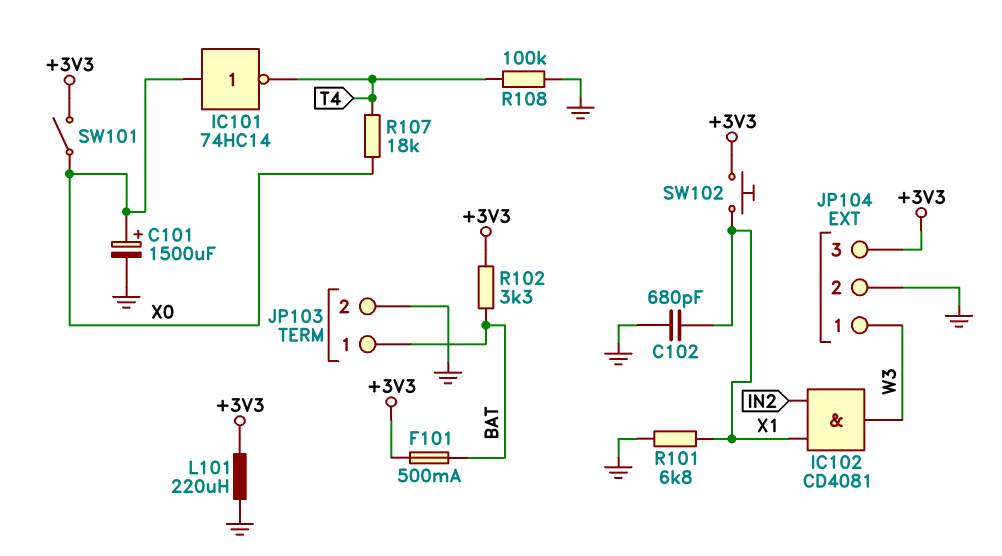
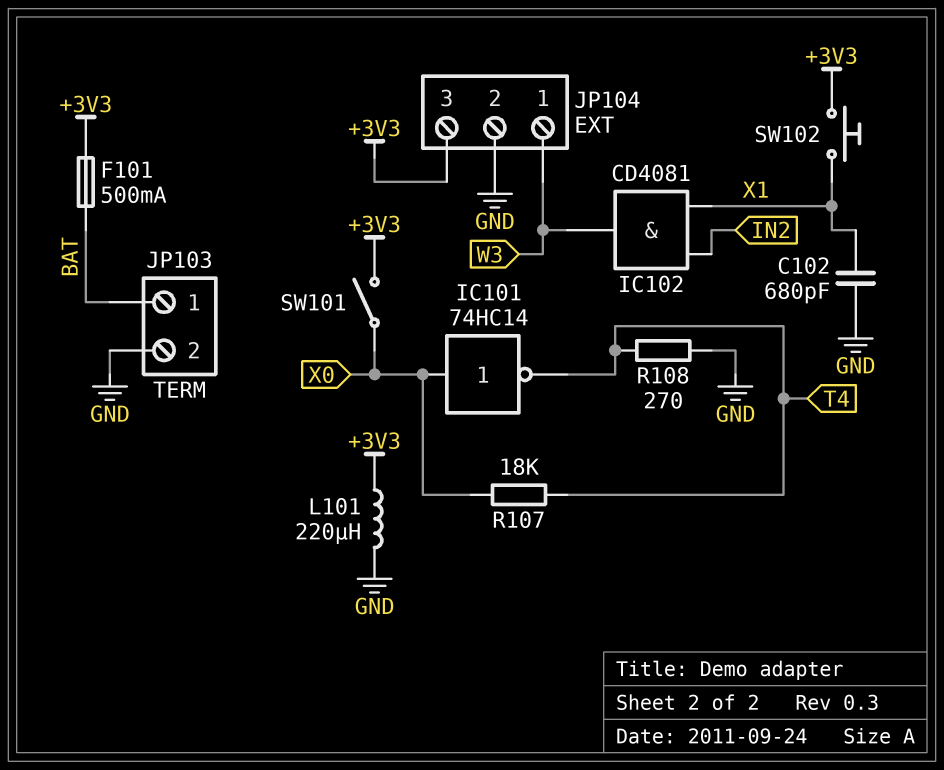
C101: 1500uF (plus X0, minus GND) -> none
R101: 6.8k (GND, X1) -> none
R102: 3.3k (+3V3, BAT) -> none
R108: 100k (GND, T4) -> 270 (GND, T4)

